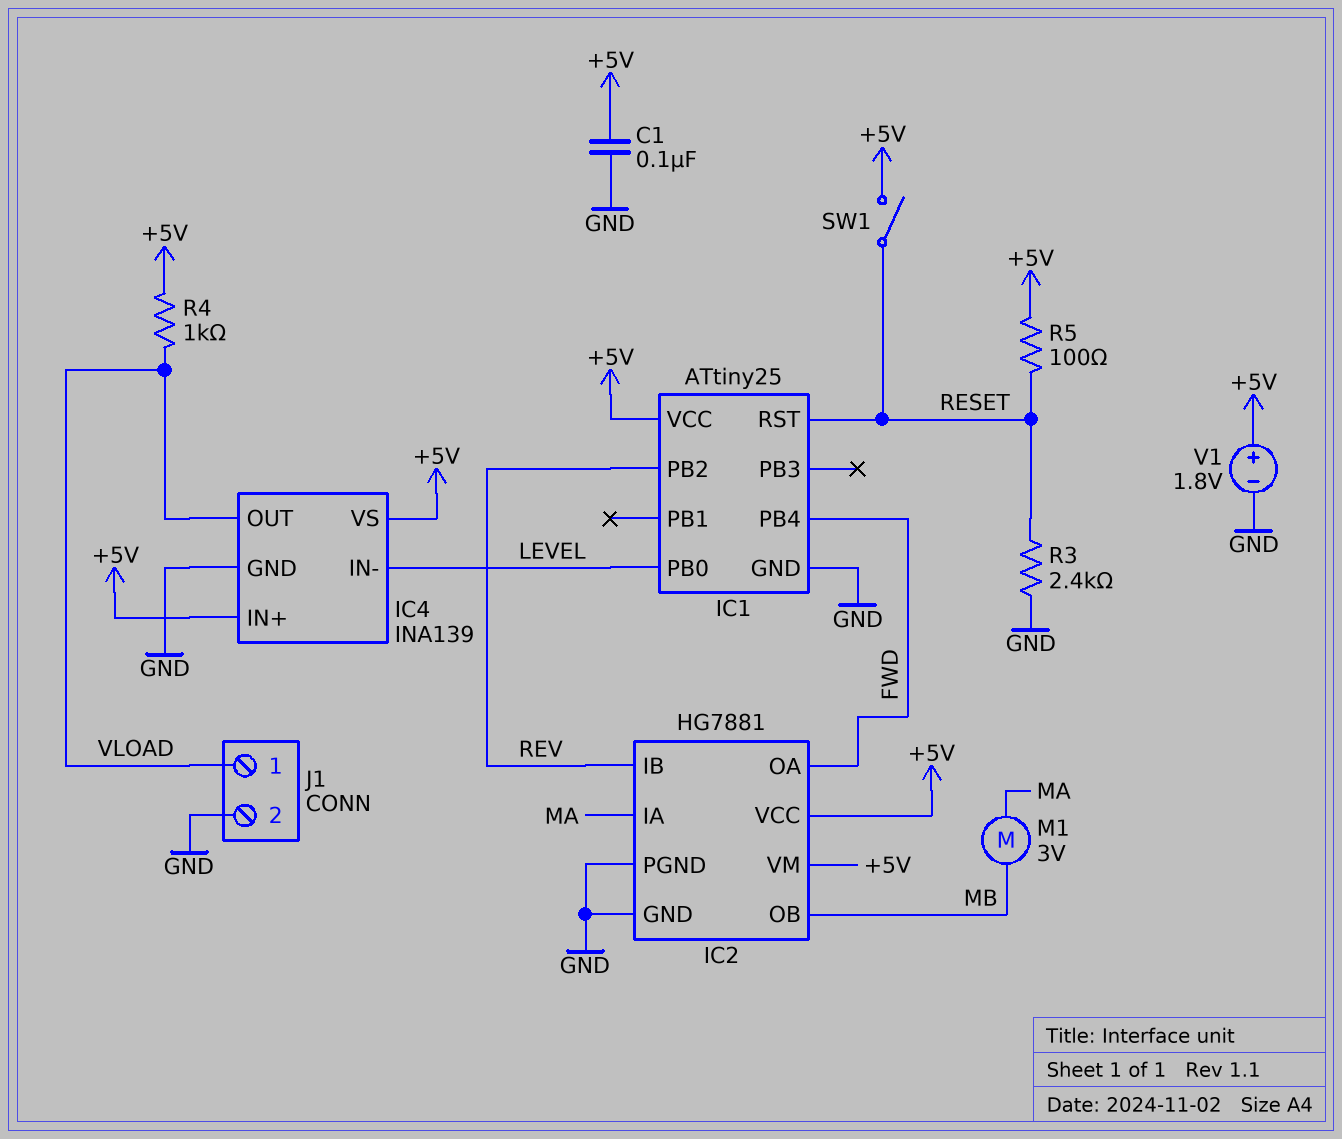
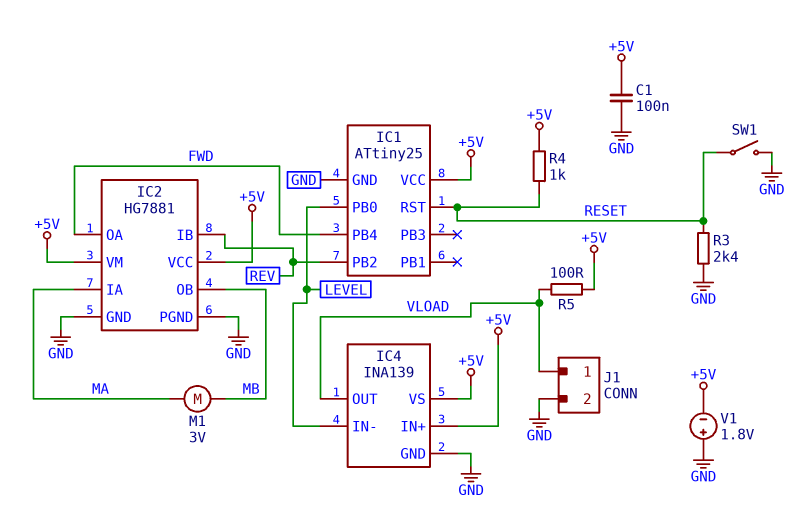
R4: 1k (+5V, VLOAD) -> 1k (+5V, RESET)
R5: 100 (+5V, RESET) -> 100 (+5V, VLOAD)
SW1: switch (+5V, RESET) -> switch (GND, RESET)
V1: 1.8V (plus +5V, minus GND) -> 1.8V (plus GND, minus +5V)

